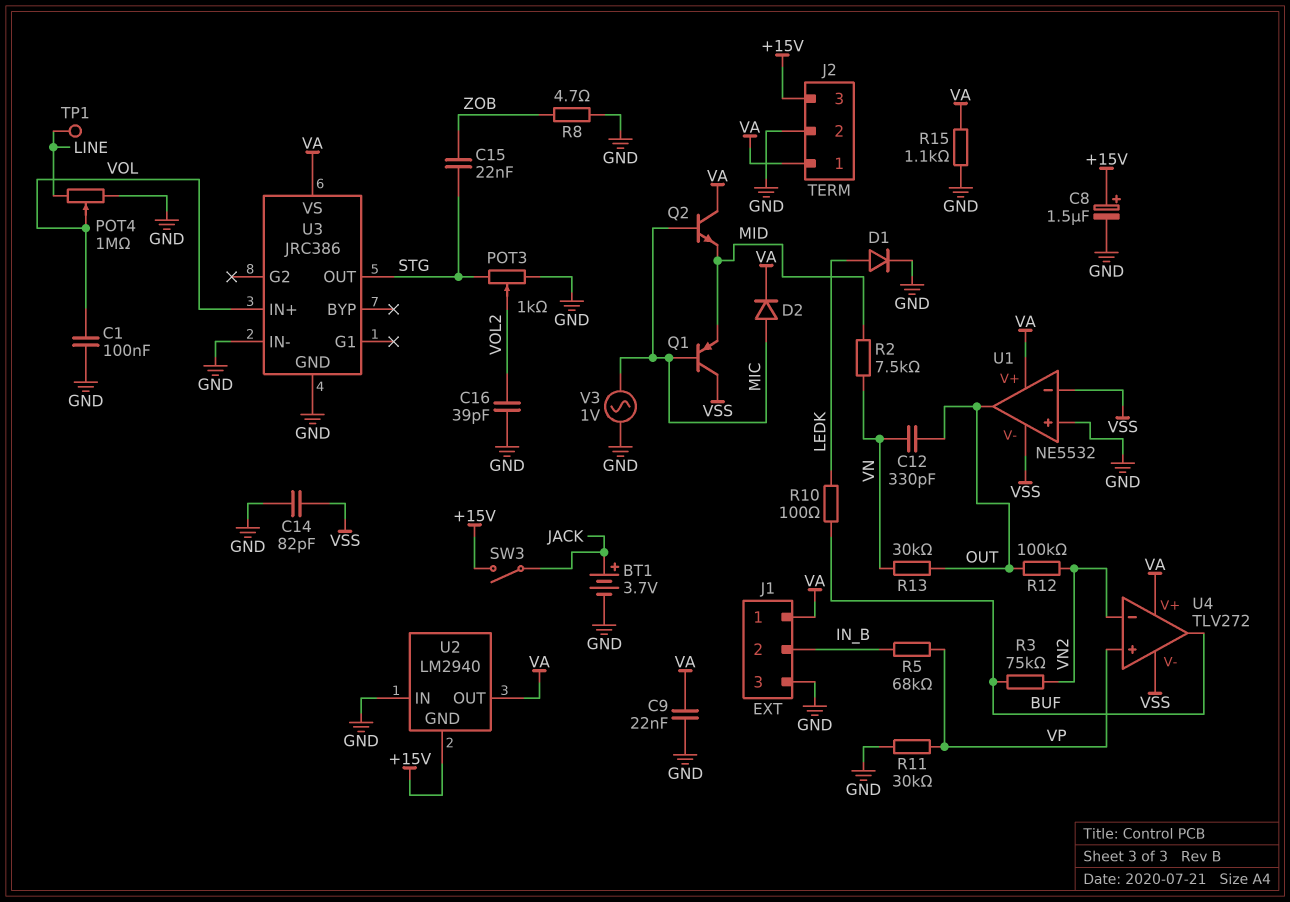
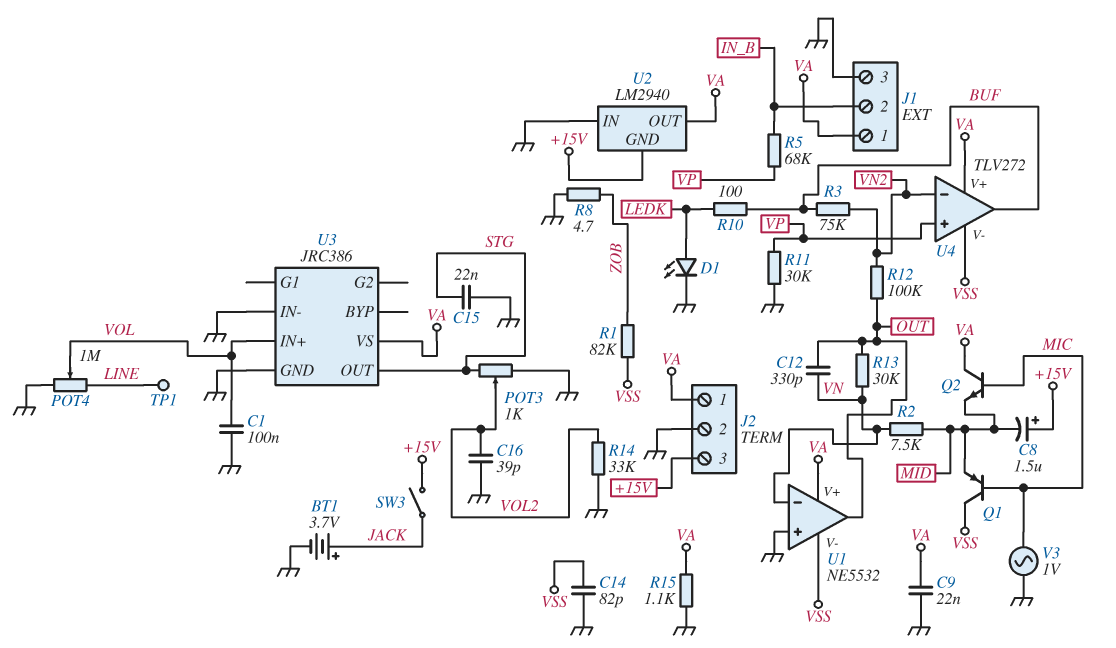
C8: 1.5uF (plus +15V, minus GND) -> 1.5uF (plus +15V, minus MID)
C15: 22nF (STG, ZOB) -> 22nF (GND, STG)
D1: diode (A LEDK, K GND) -> LED (A LEDK, K GND)
D2: diode (A MIC, K VA) -> none
R1: none -> 82k (VSS, ZOB)
R14: none -> 33k (GND, VOL2)
U1 pin in-: VSS -> VN

